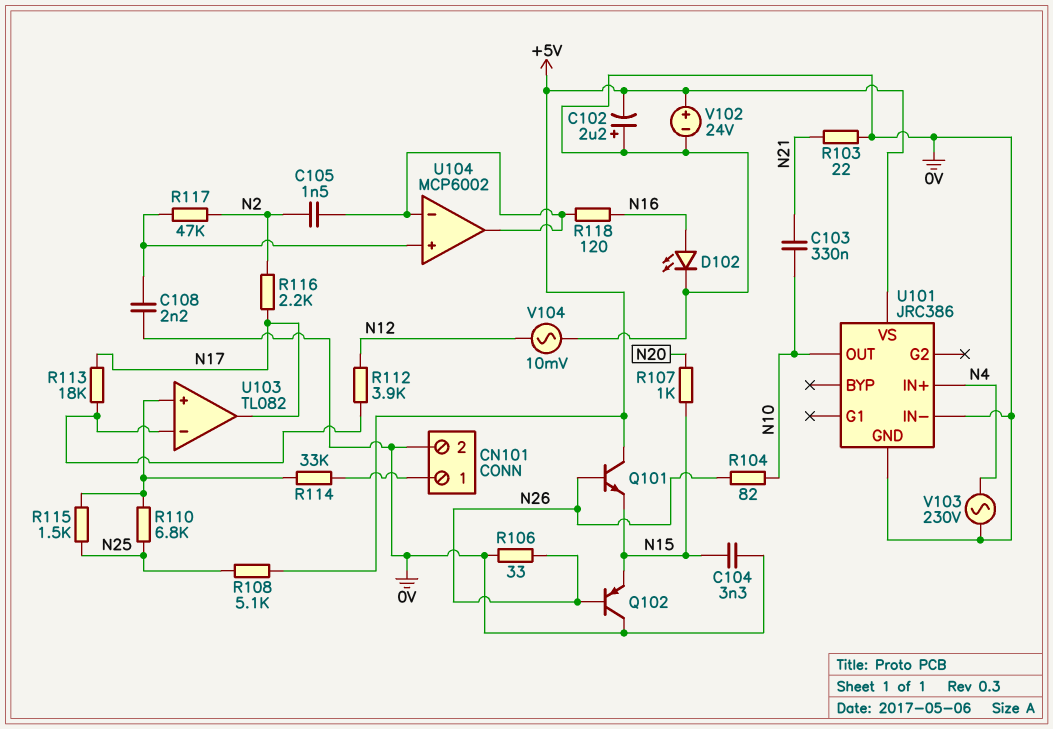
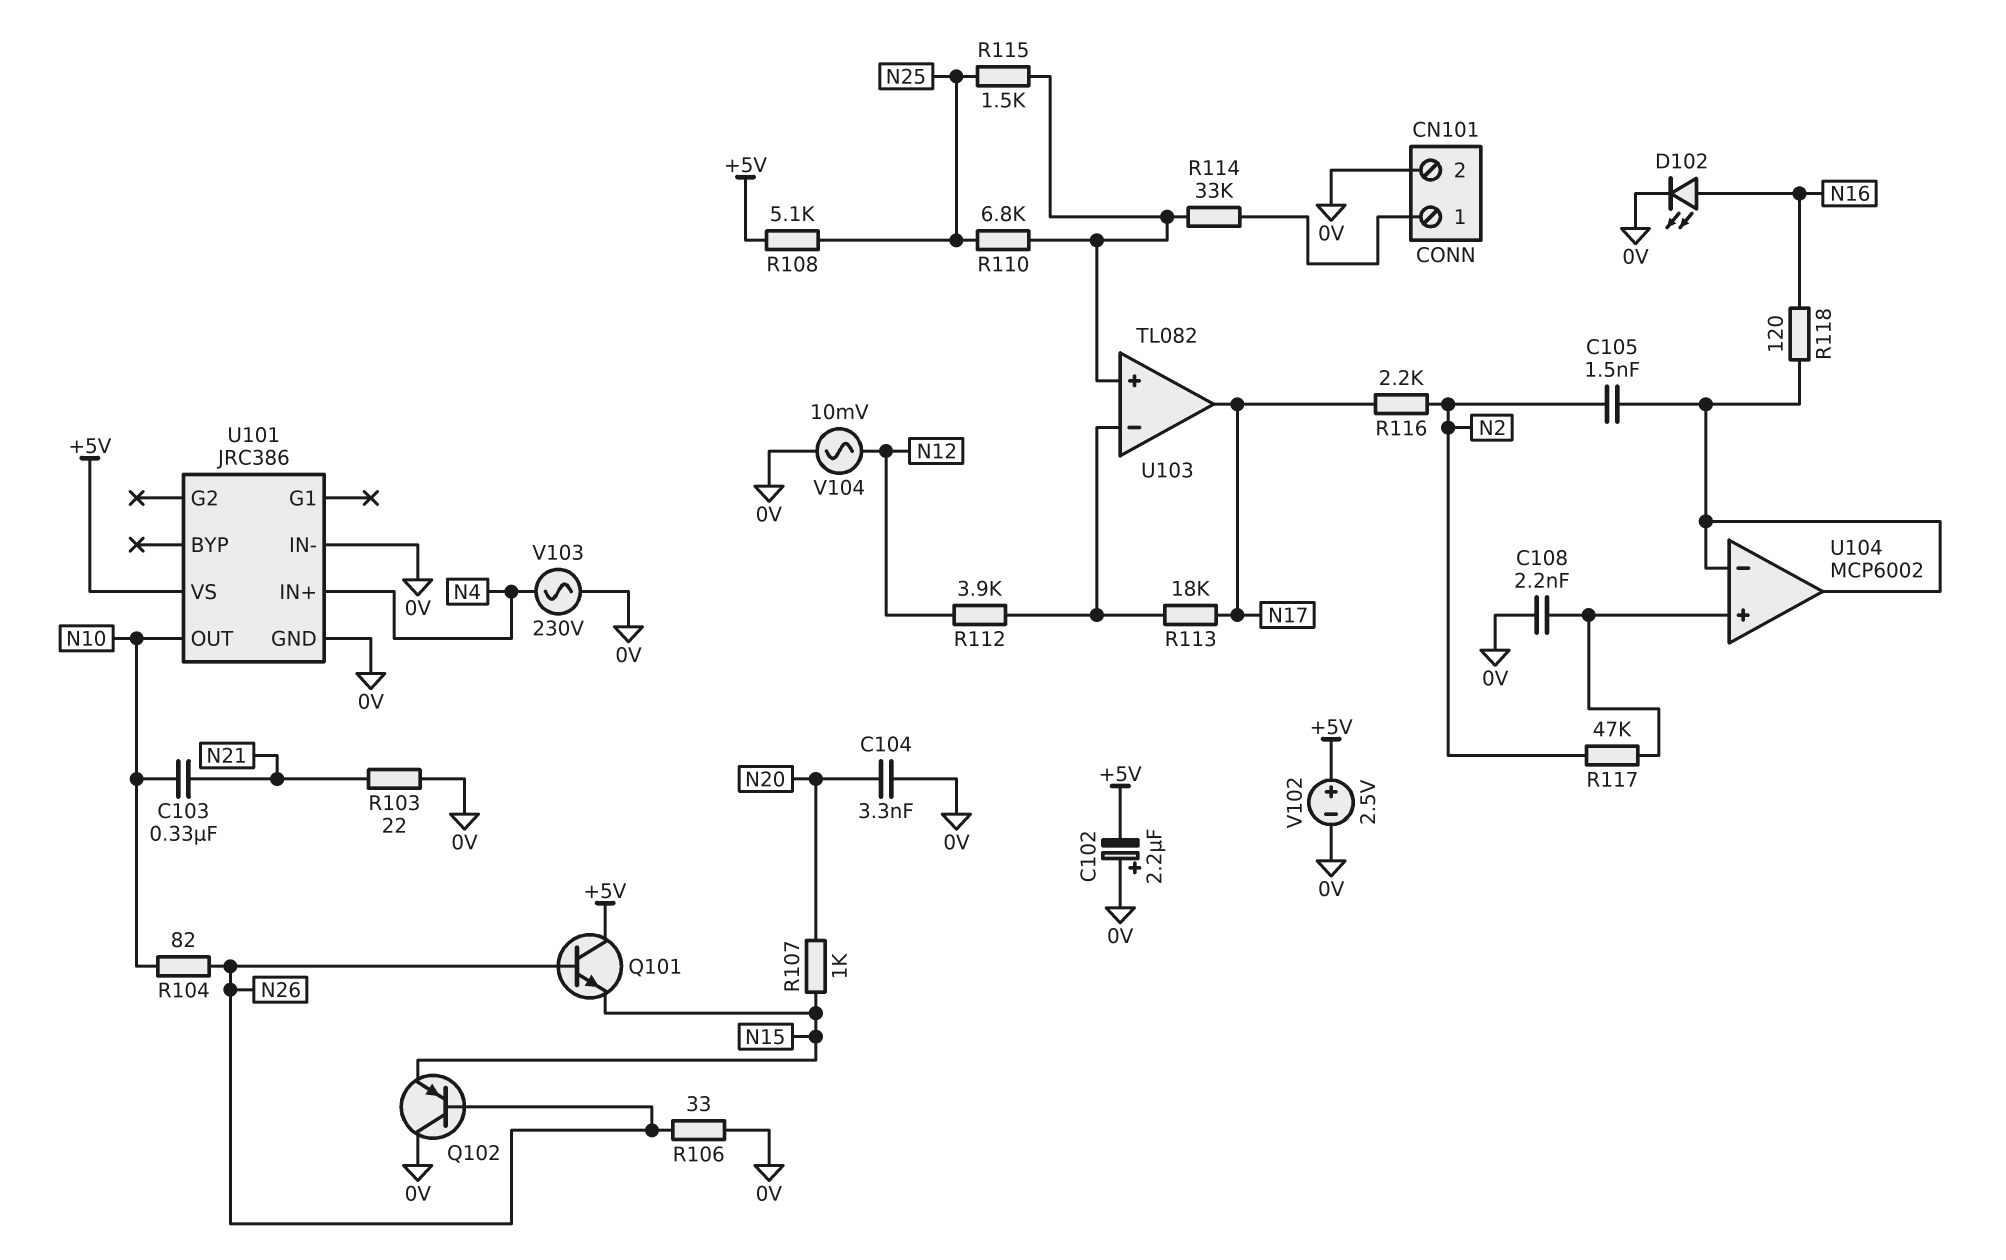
C104: 3.3nF (0V, N15) -> 3.3nF (0V, N20)
V102: 24V (plus +5V, minus 0V) -> 2.5V (plus +5V, minus 0V)

